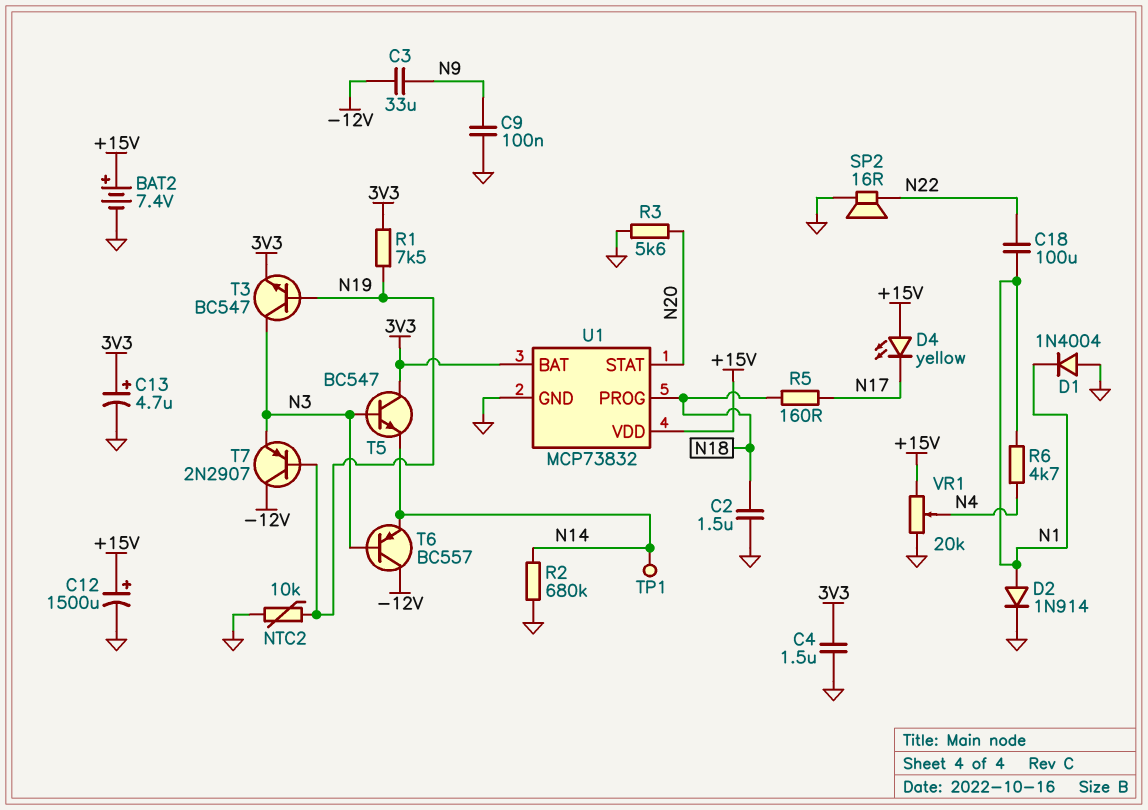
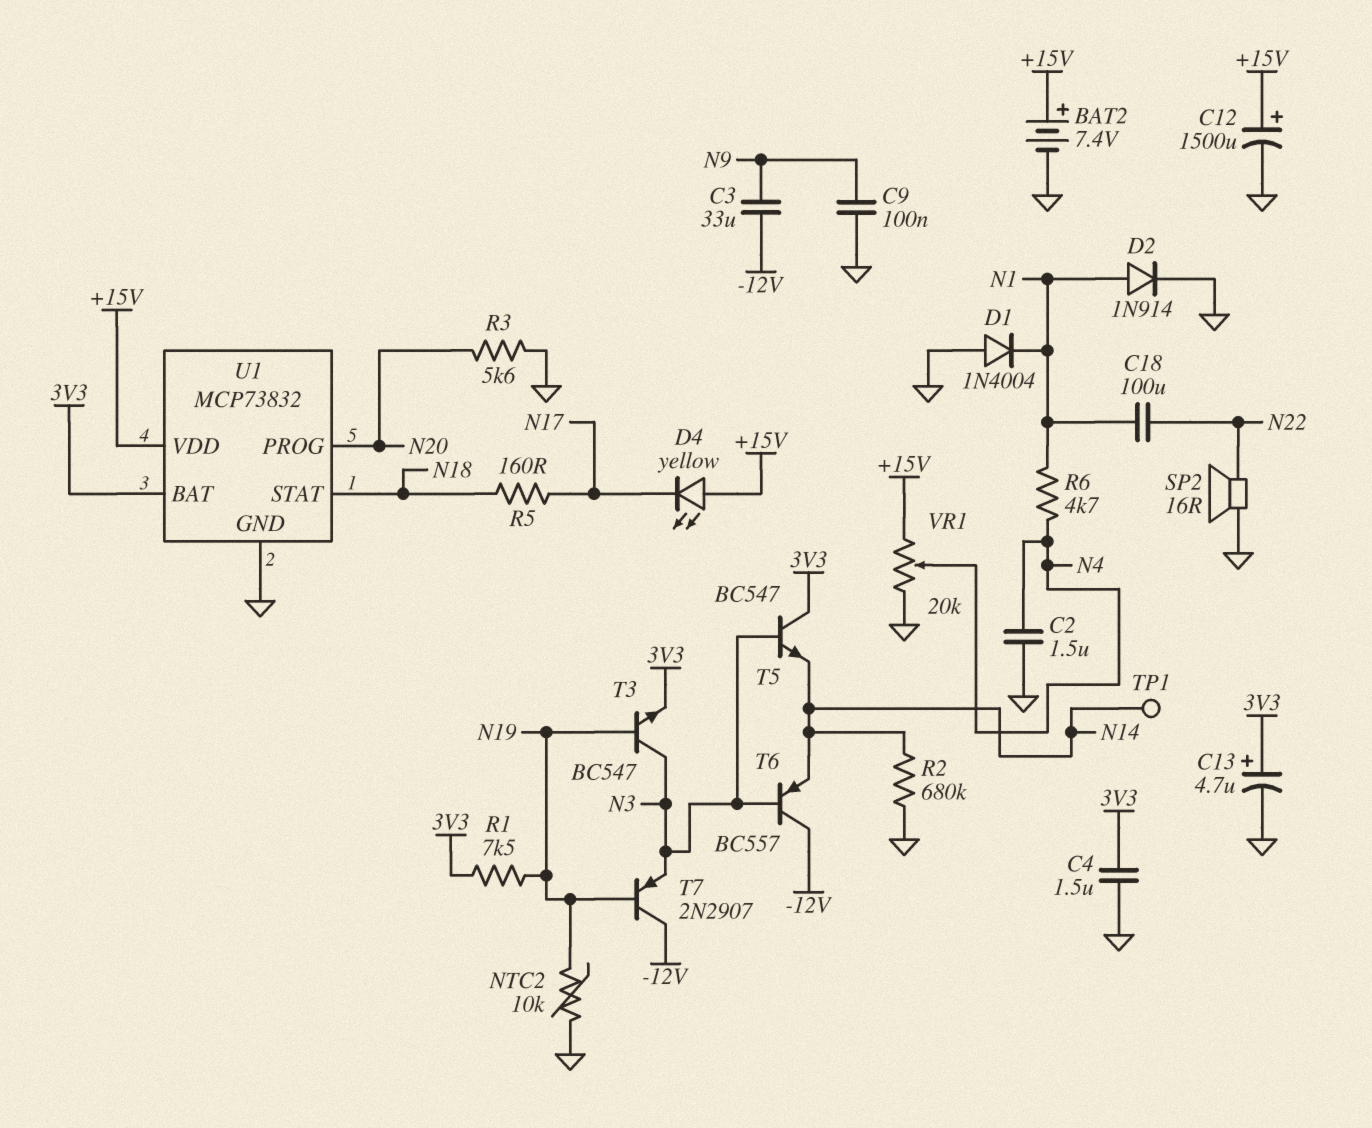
C2: 1.5uF (GND, N18) -> 1.5uF (GND, N4)
U1 pin PROG: N18 -> N20
U1 pin STAT: N20 -> N18

